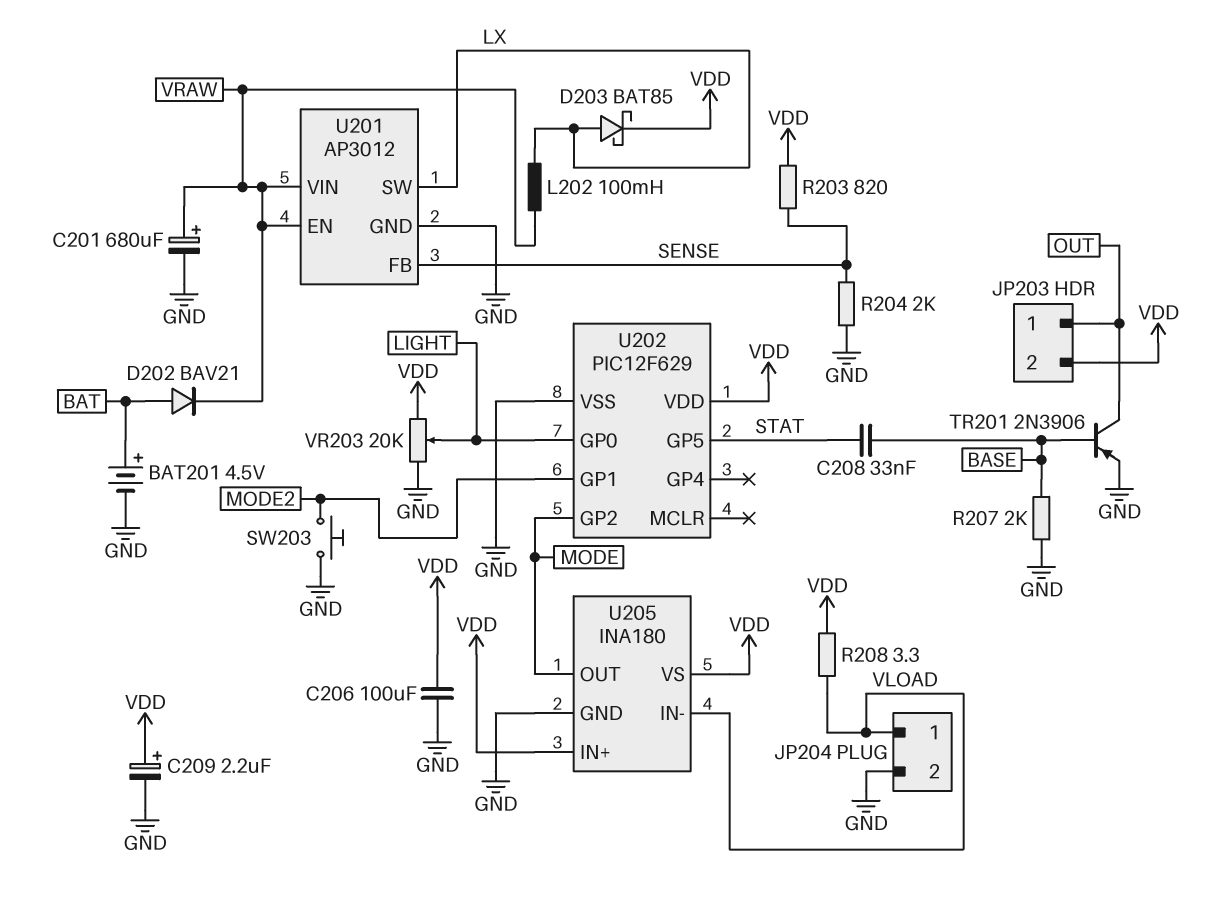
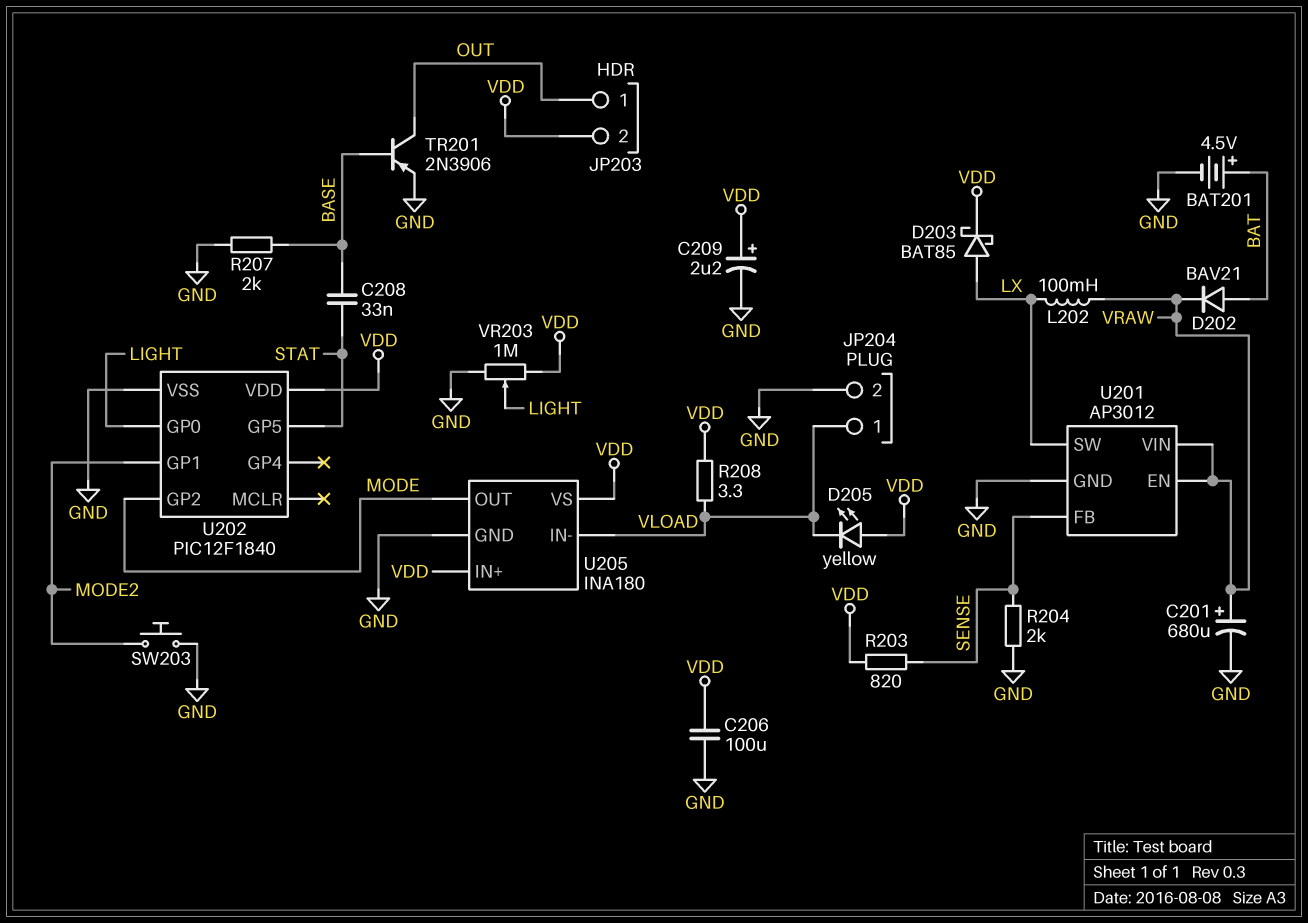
D205: none -> LED yellow (A VDD, K VLOAD)
U202: PIC12F629 -> PIC12F1840
VR203: 20k (GND, VDD, wiper LIGHT) -> 1M (GND, VDD, wiper LIGHT)

